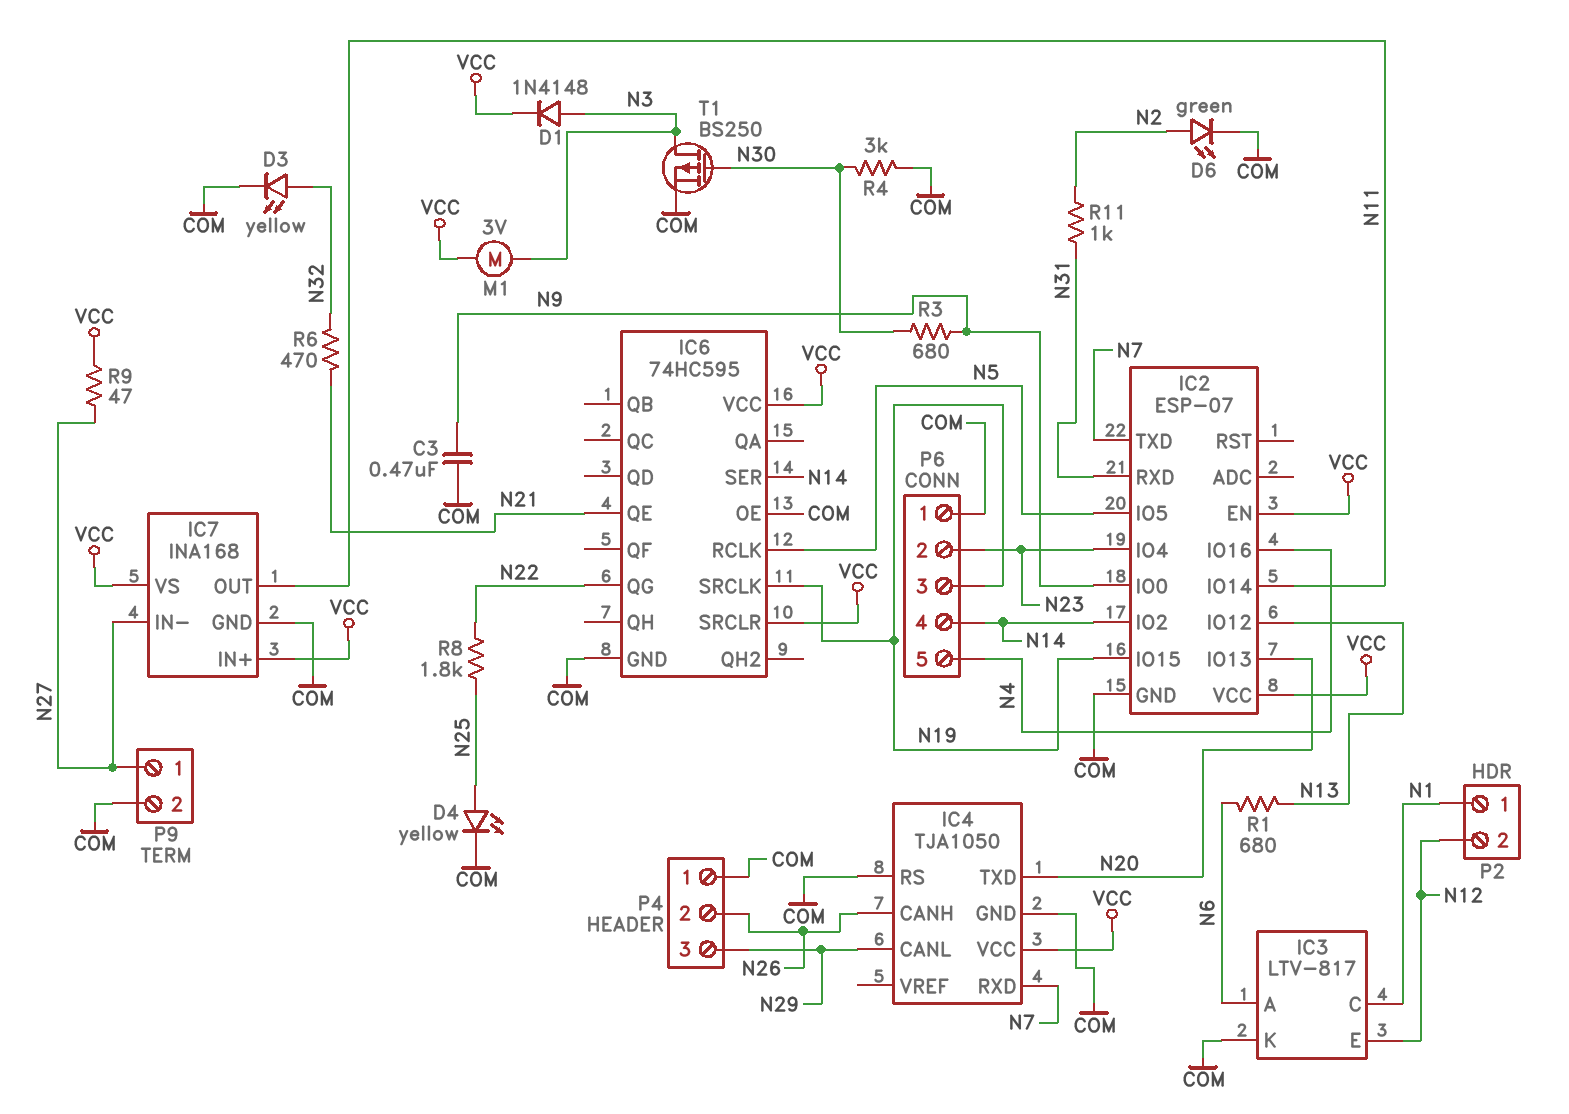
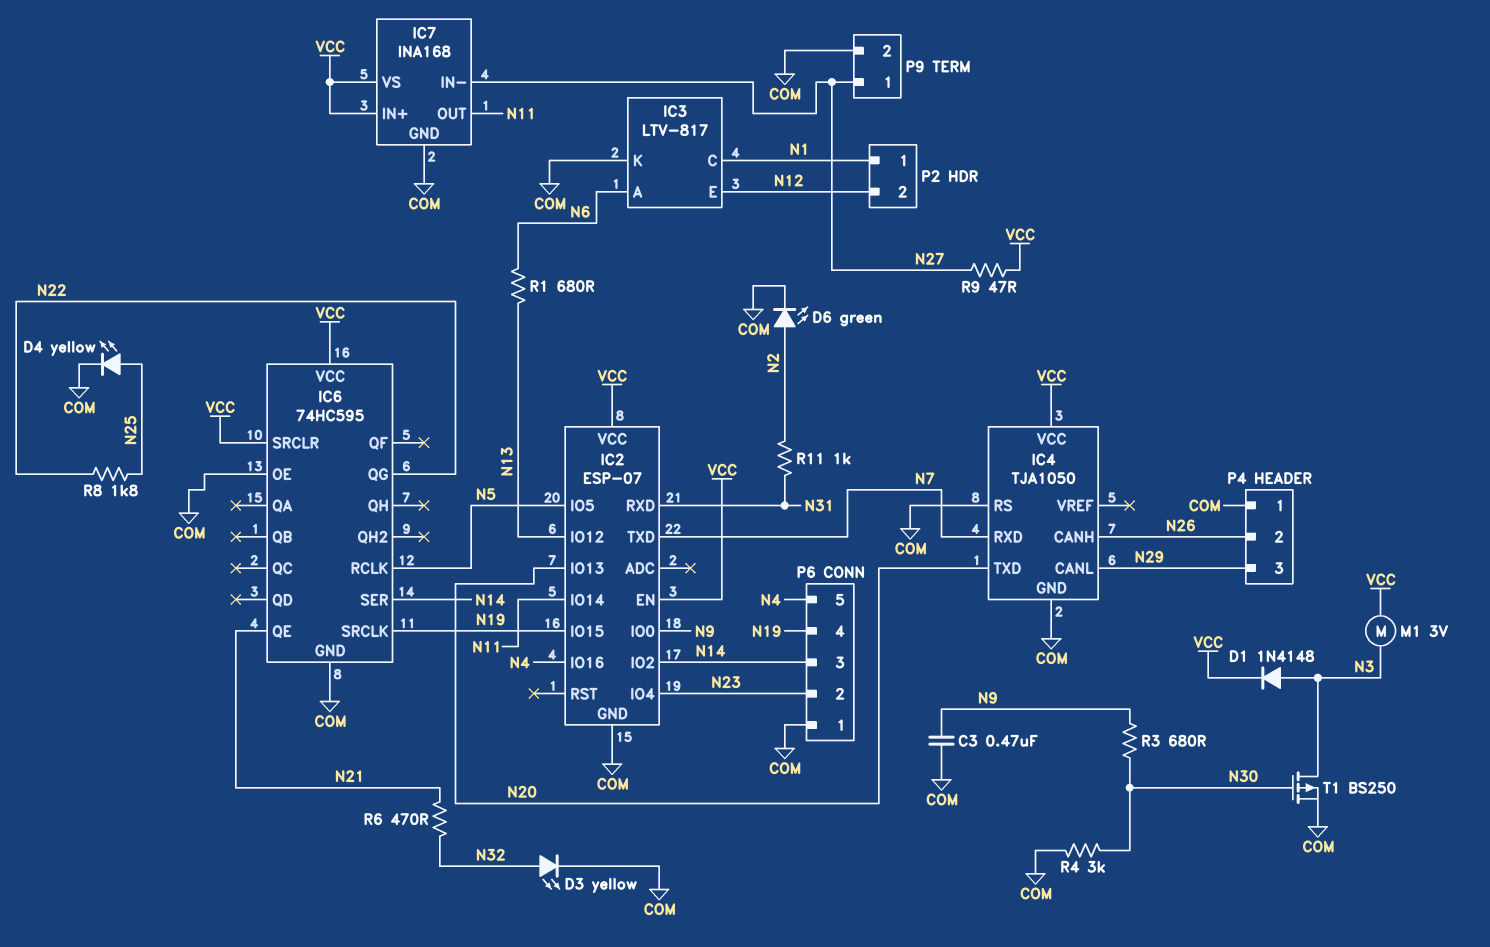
P6 pin 3: N19 -> N14
P6 pin 4: N14 -> N19

